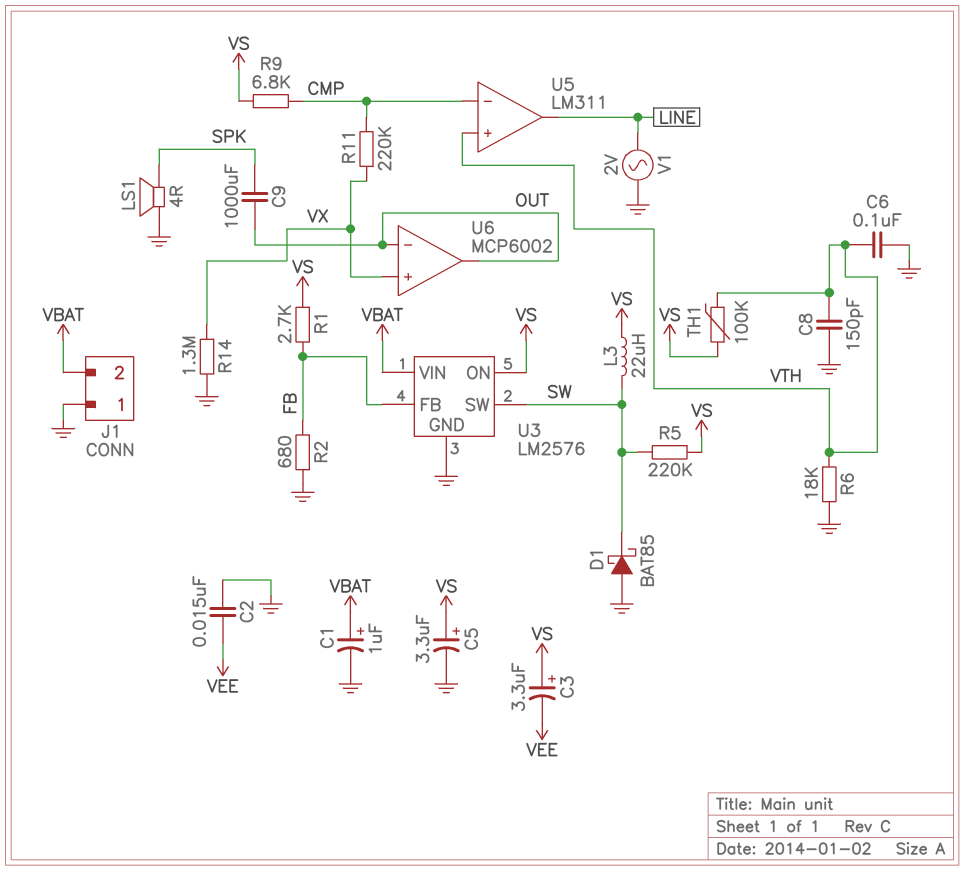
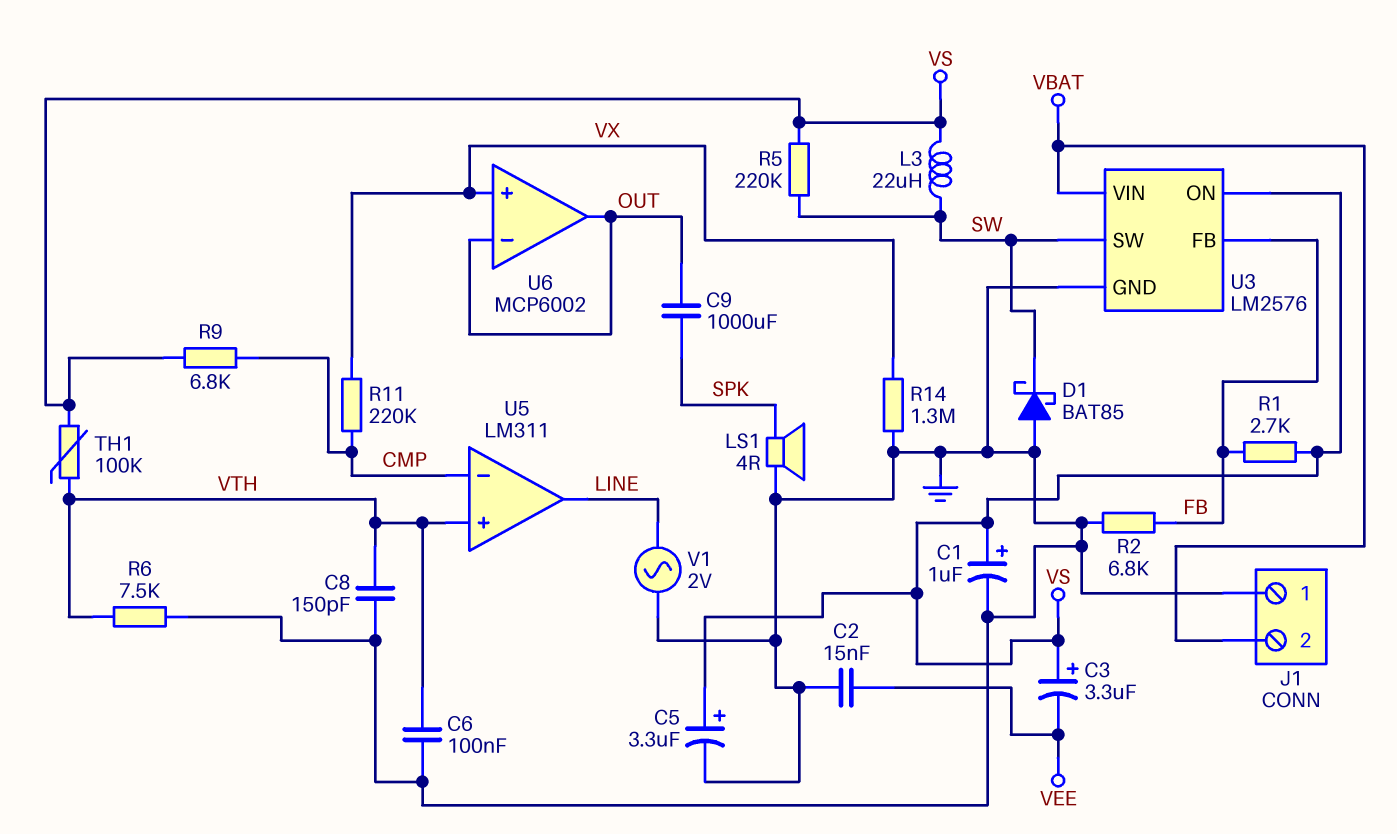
C1: 1uF (plus VBAT, minus GND) -> 1uF (plus VS, minus GND)
R2: 680 (FB, GND) -> 6.8k (FB, GND)
R6: 18k (GND, VTH) -> 7.5k (GND, VTH)

